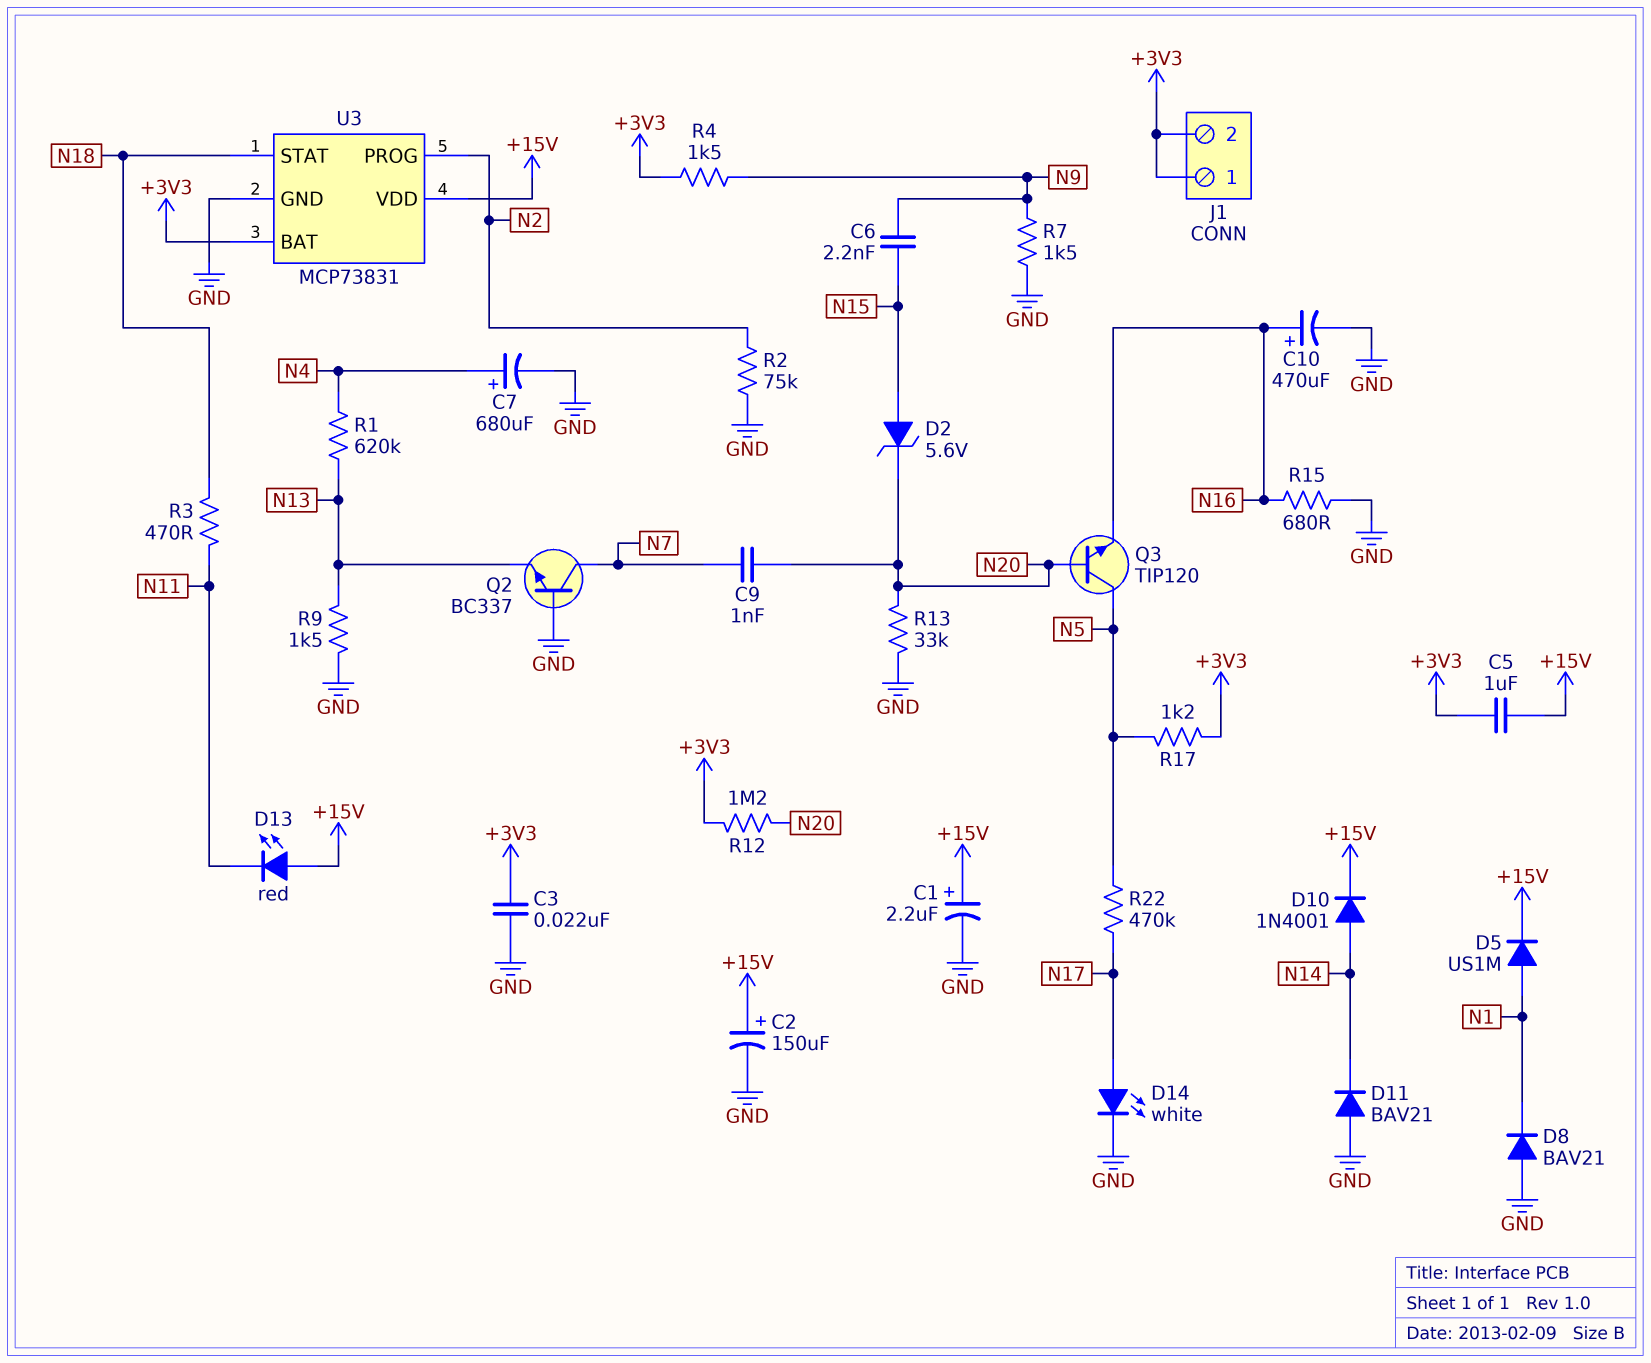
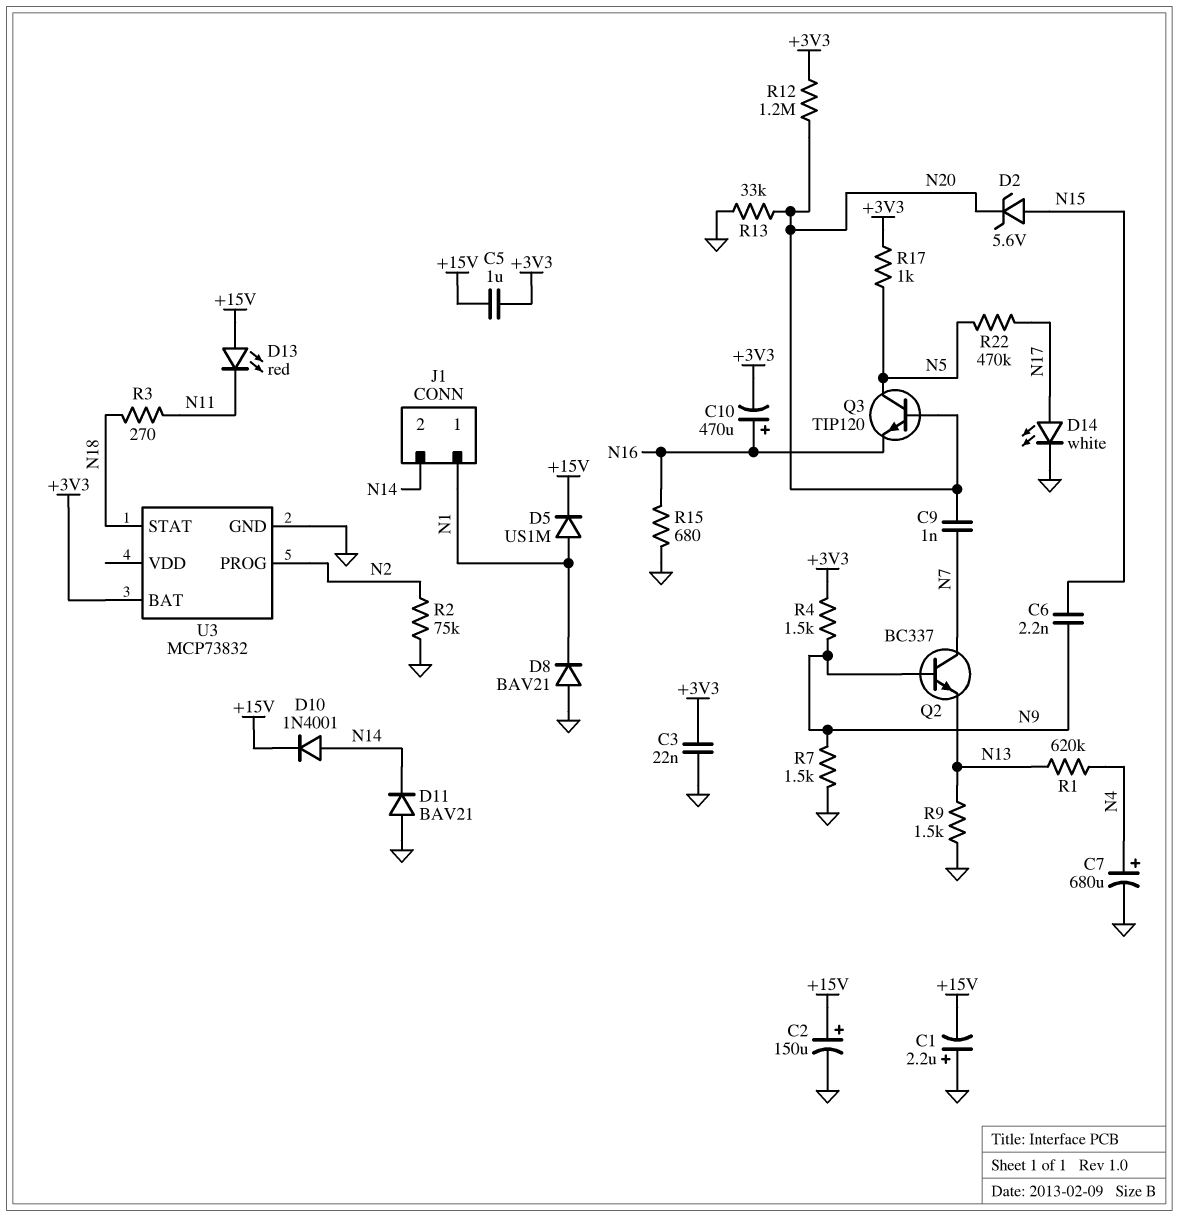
C1: 2.2uF (plus +15V, minus GND) -> 2.2uF (plus GND, minus +15V)
C10: 470uF (plus N16, minus GND) -> 470uF (plus N16, minus +3V3)
J1 pin 1: +3V3 -> N1
J1 pin 2: +3V3 -> N14
Q2: NPN BC337 (B GND, C N7, E N13) -> NPN BC337 (B N9, C N7, E N13)
R3: 470 (N11, N18) -> 270 (N11, N18)
R17: 1.2k (+3V3, N5) -> 1k (+3V3, N5)
U3: MCP73831 -> MCP73832
U3 pin VDD: +15V -> none

